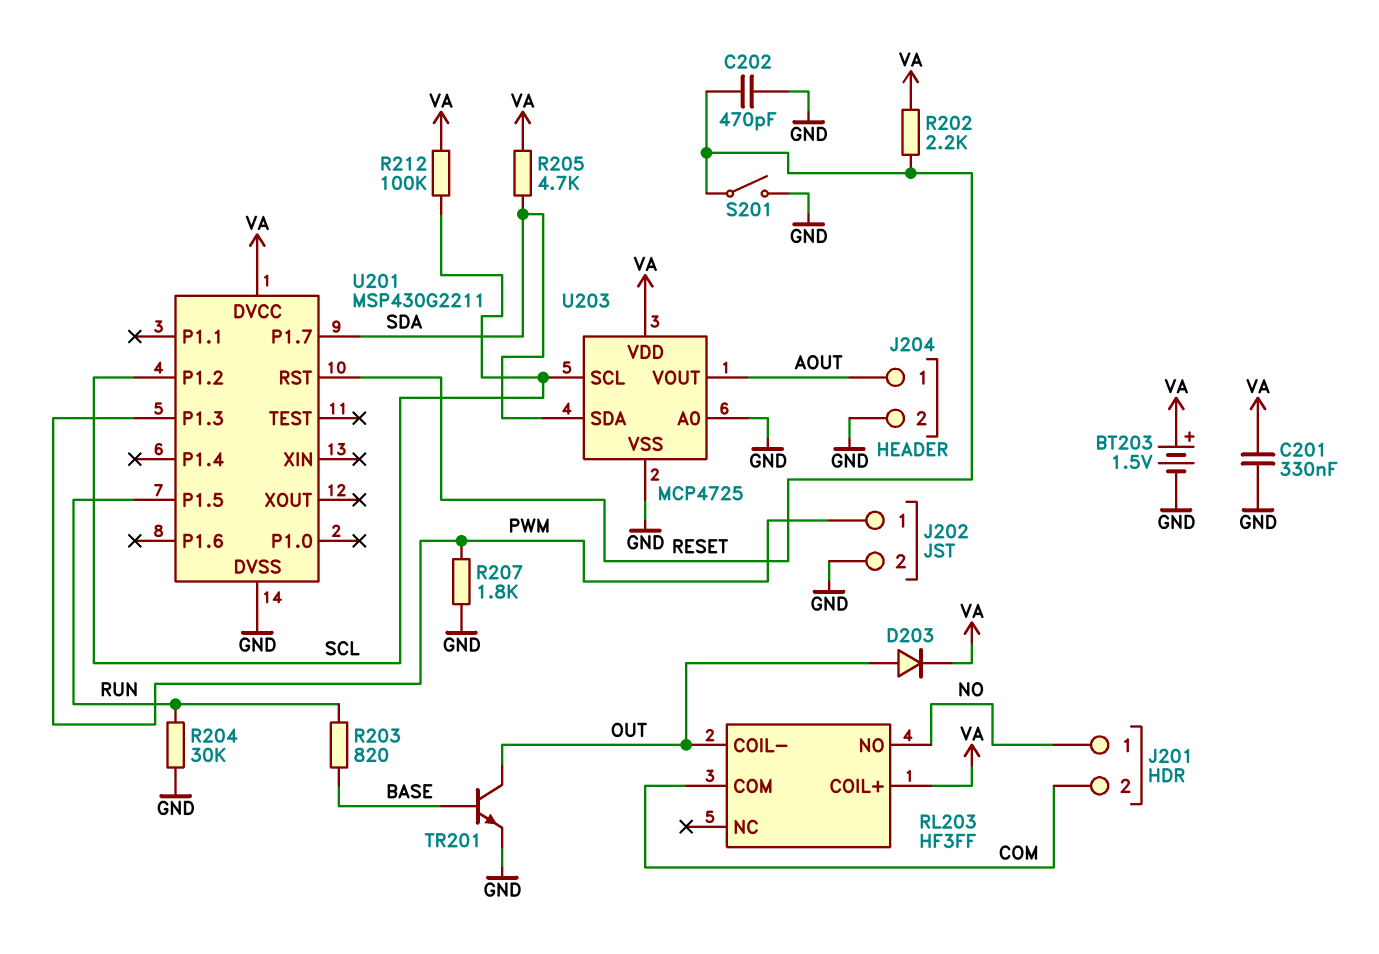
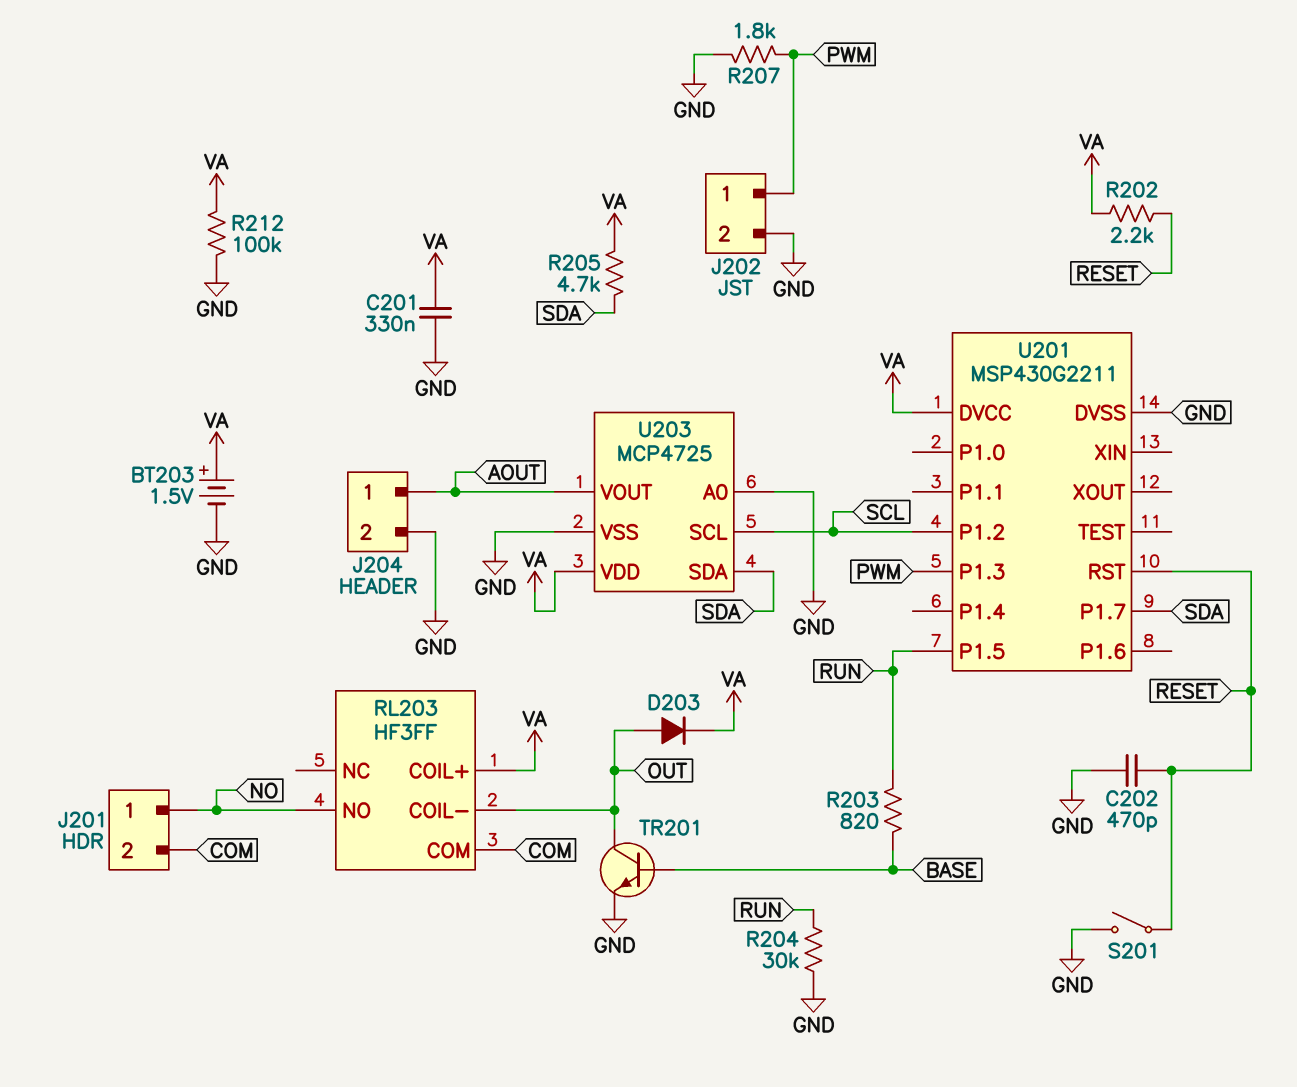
R212: 100k (SCL, VA) -> 100k (GND, VA)

